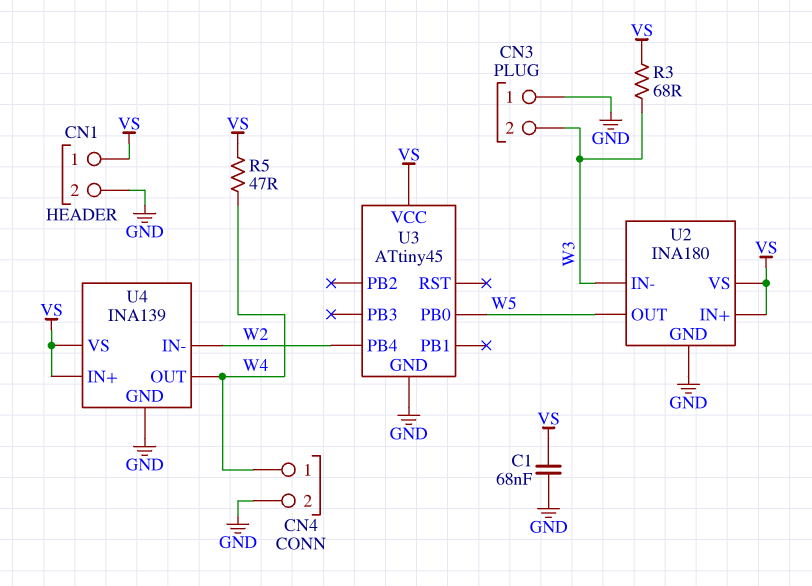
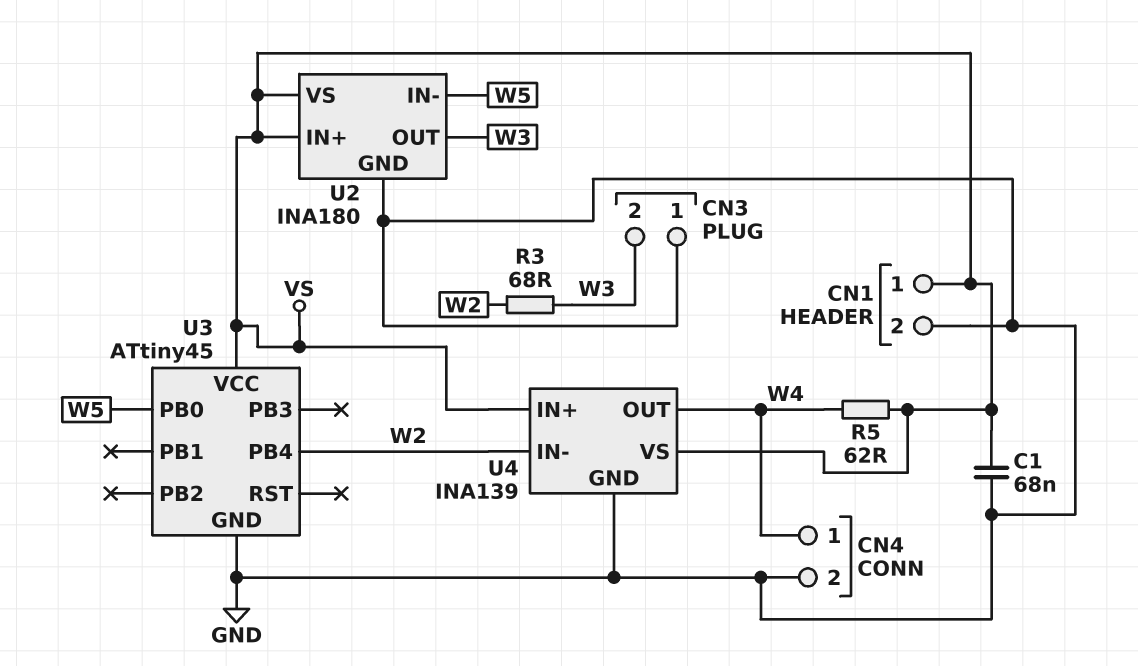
R3: 68 (VS, W3) -> 68 (W2, W3)
R5: 47 (VS, W4) -> 62 (VS, W4)
U2 pin IN-: W3 -> W5
U2 pin OUT: W5 -> W3

